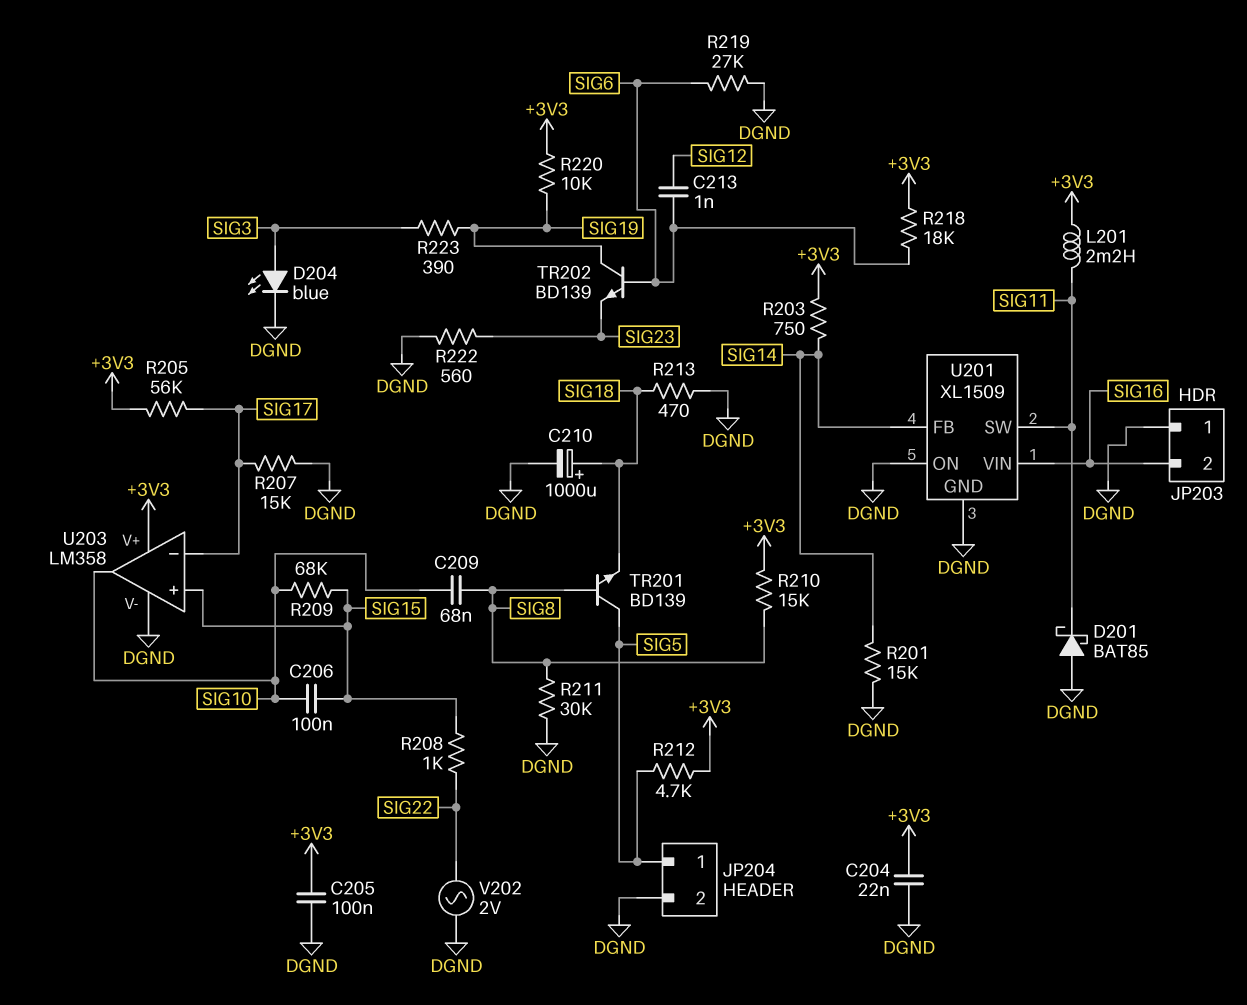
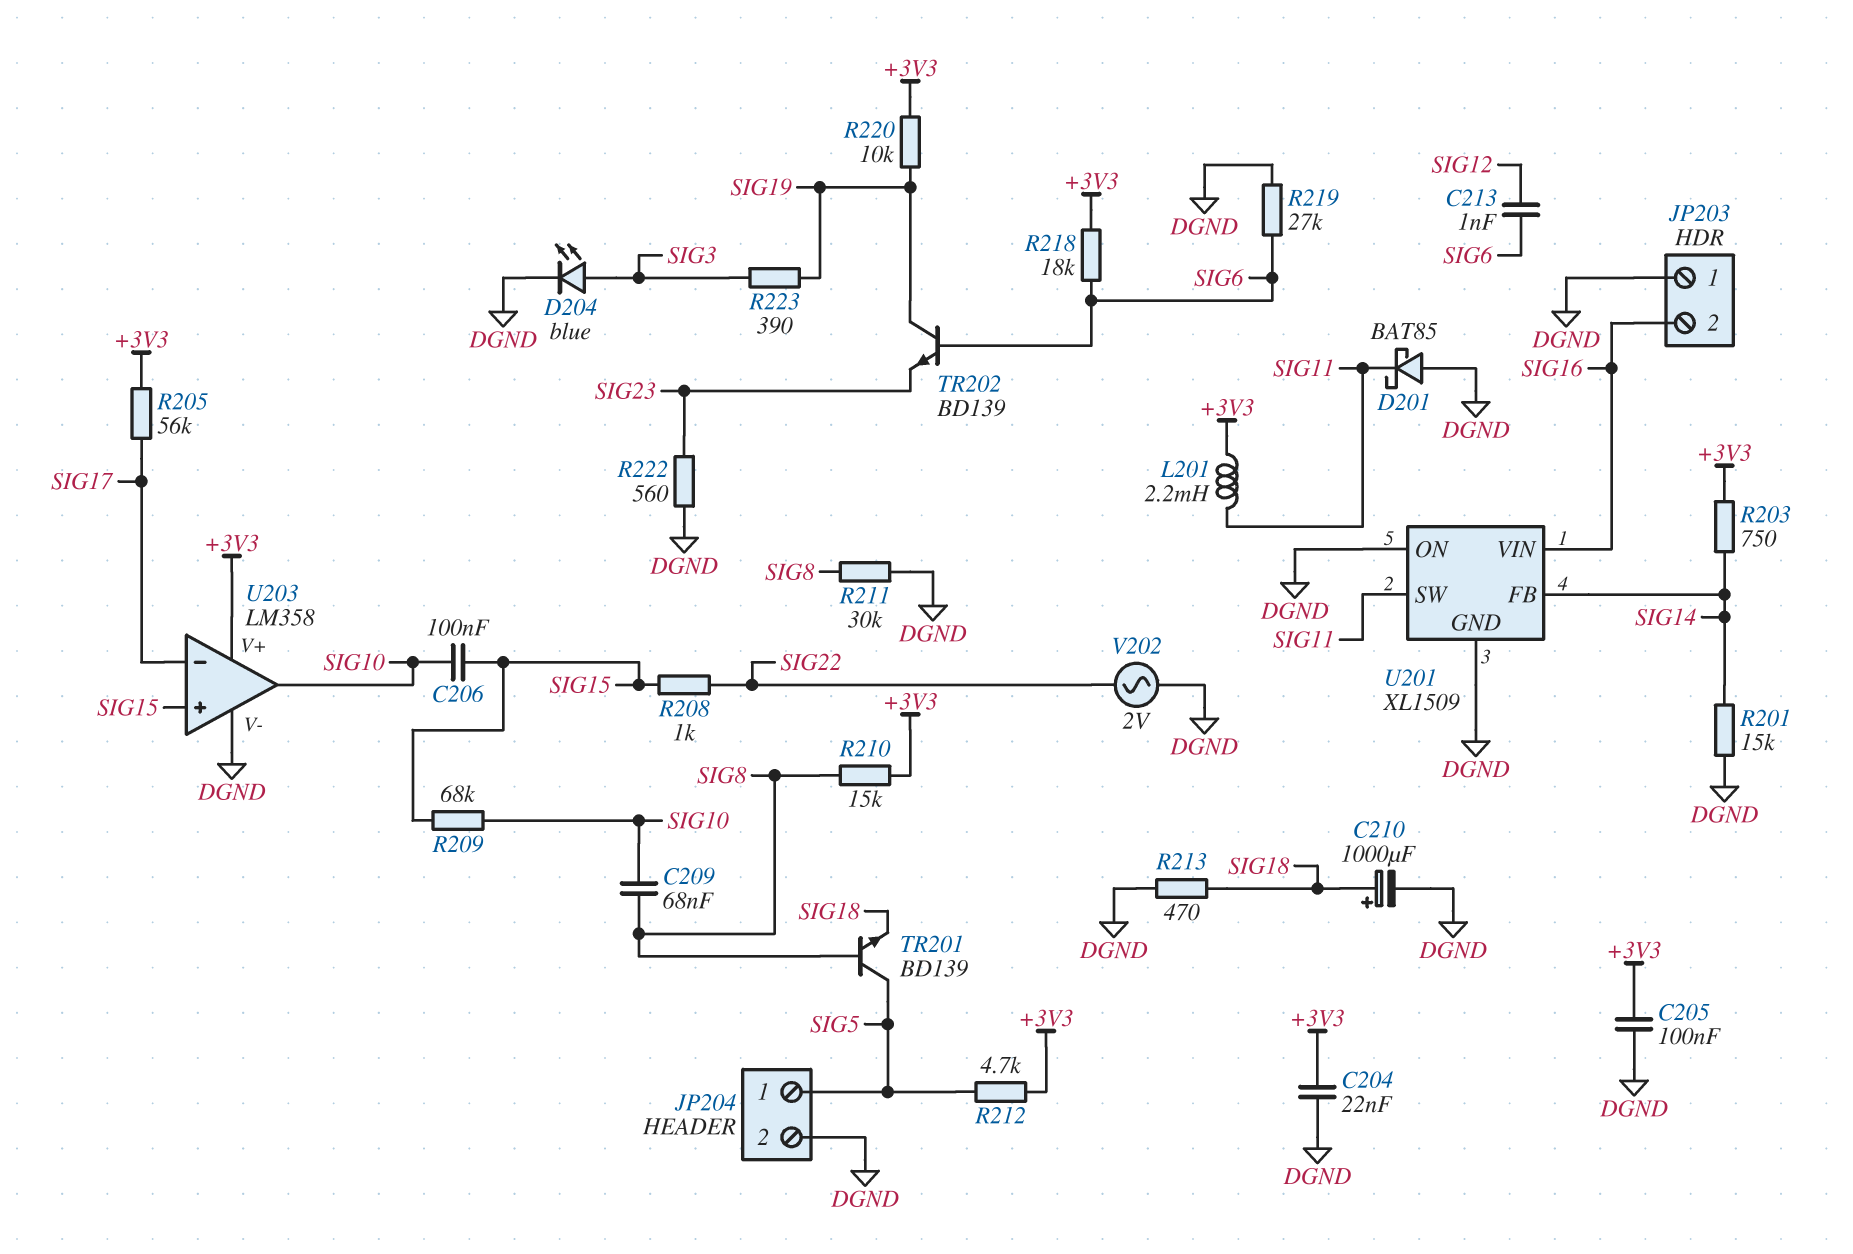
R207: 15k (DGND, SIG17) -> none

